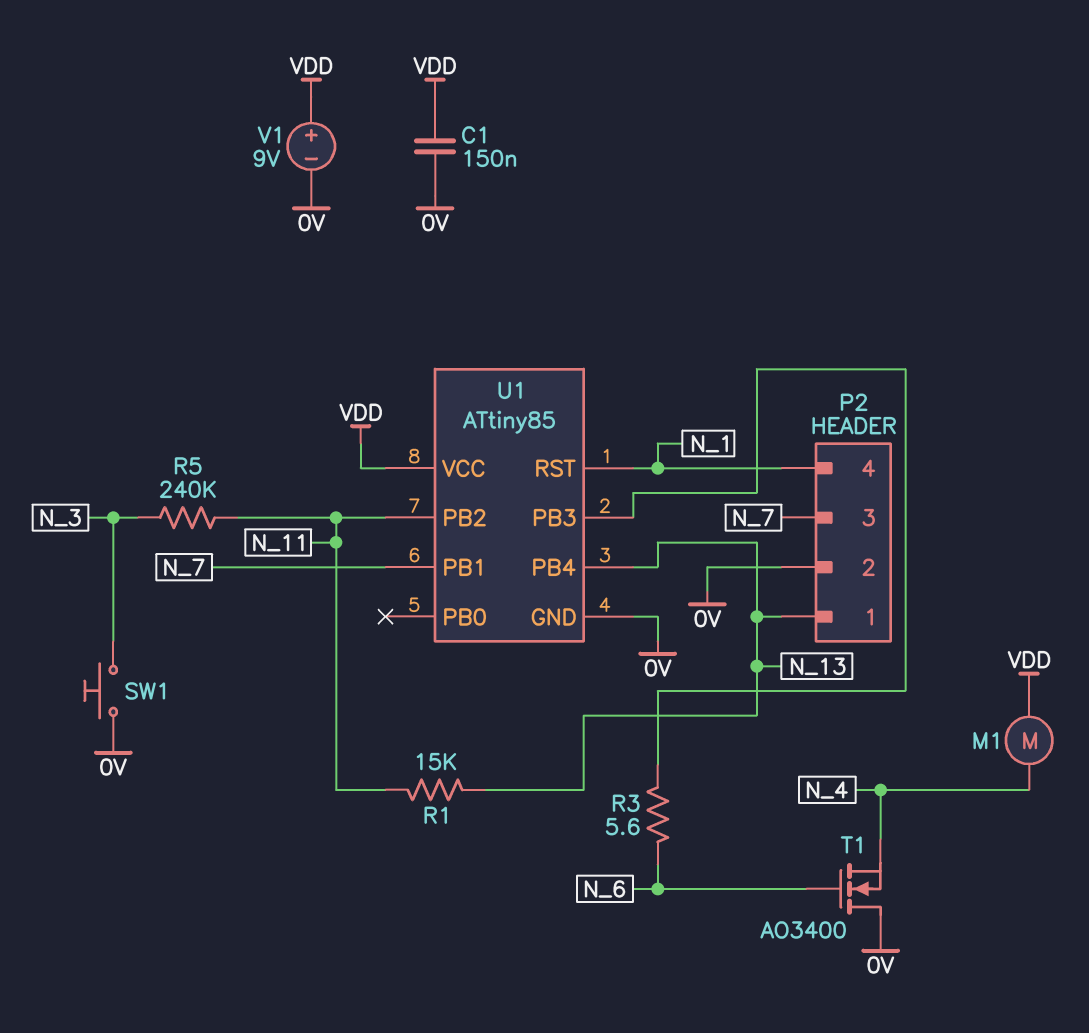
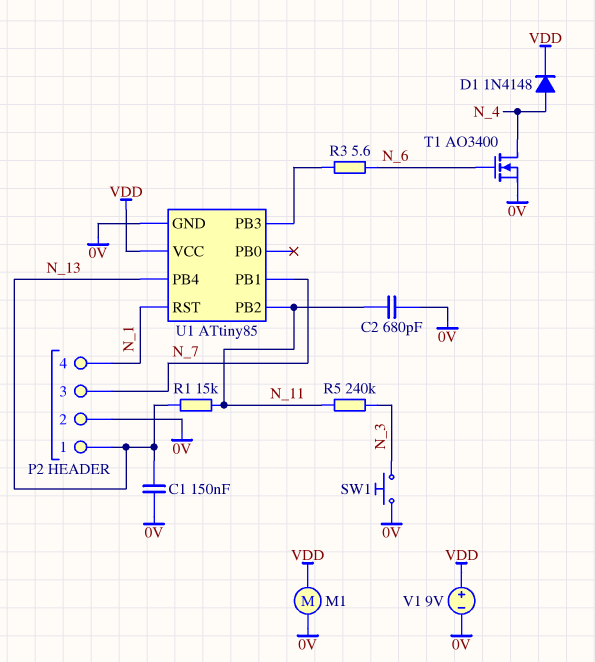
C1: 150nF (0V, VDD) -> 150nF (0V, N_13)
C2: none -> 680pF (0V, N_11)
D1: none -> diode 1N4148 (A N_4, K VDD)
M1: motor (N_4, VDD) -> motor (0V, VDD)
T1: NMOS AO3400 (G N_6, D 0V, S N_4) -> NMOS AO3400 (G N_6, D N_4, S 0V)

